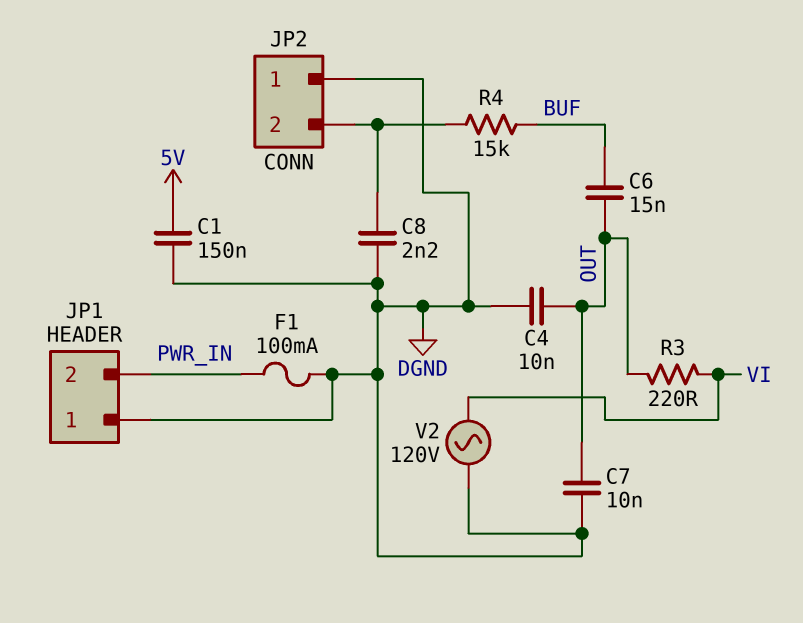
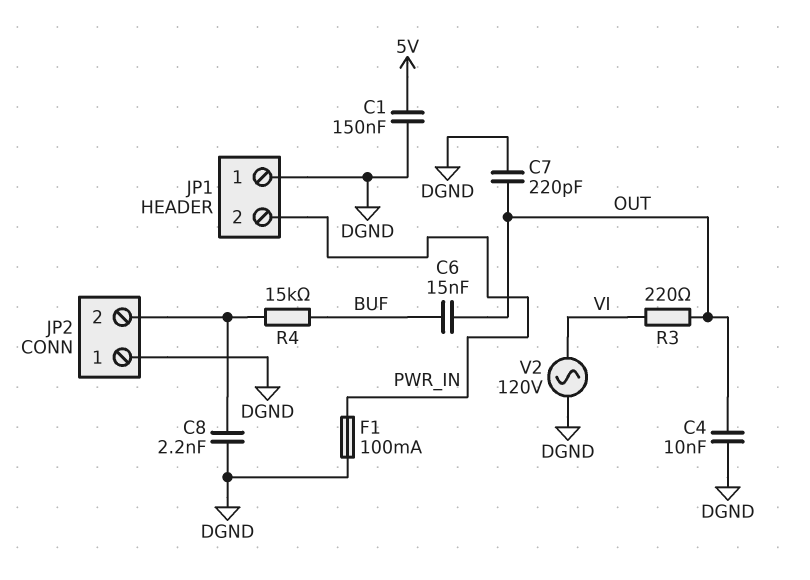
C7: 10nF (DGND, OUT) -> 220pF (DGND, OUT)

